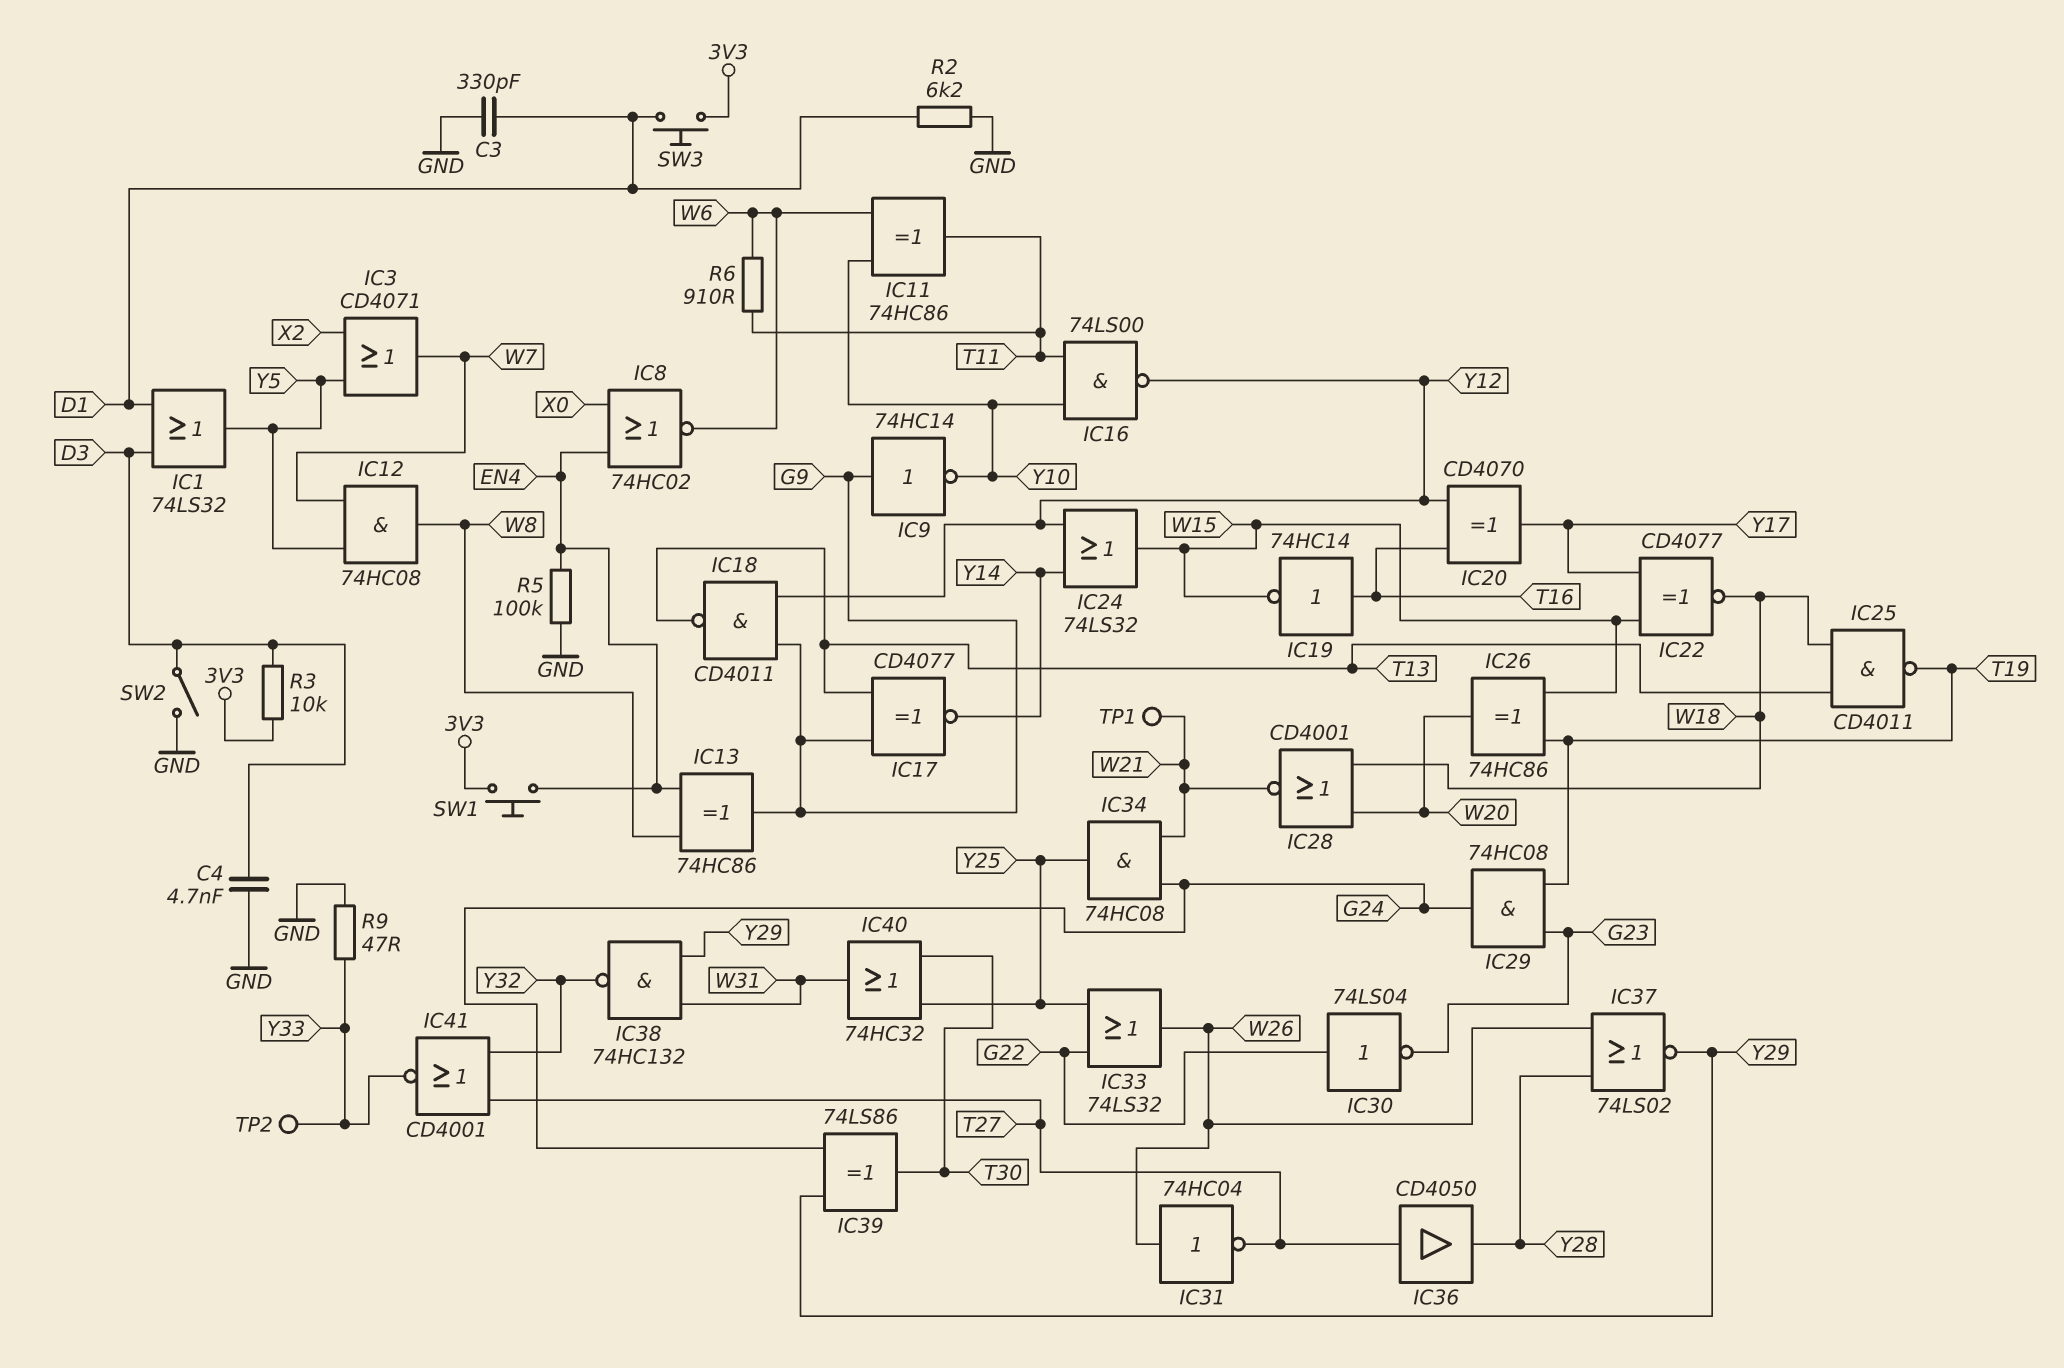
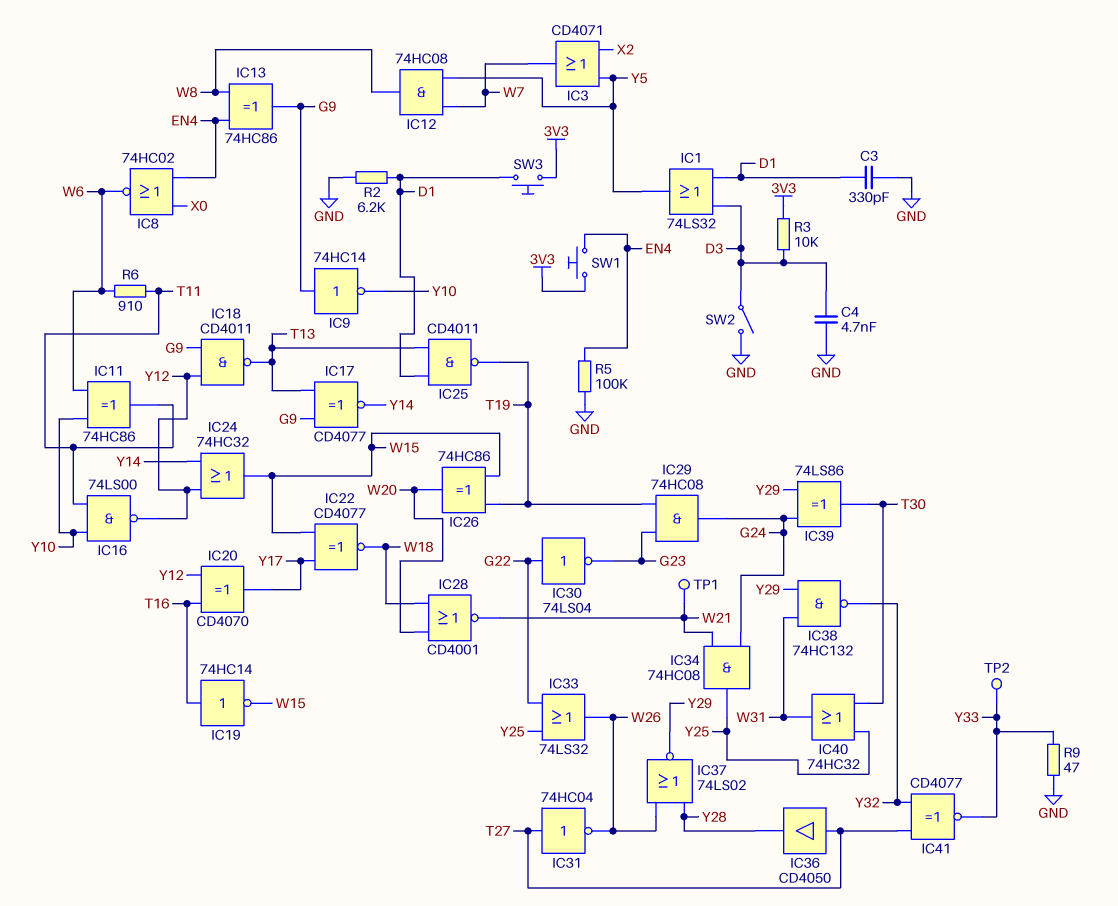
IC24: OR 74LS32 (in Y12, in Y14, out W15) -> OR 74HC32 (in Y12, in Y14, out W15)
IC25: NAND CD4011 (in T13, in W18, out T19) -> NAND CD4011 (in D1, in T13, out T19)
IC31: NOT 74HC04 (in W26, out T27) -> NOT 74HC04 (in T27, out W26)
IC41: NOR CD4001 (in T27, in Y32, out Y33) -> XNOR CD4077 (in T27, in Y32, out Y33)

